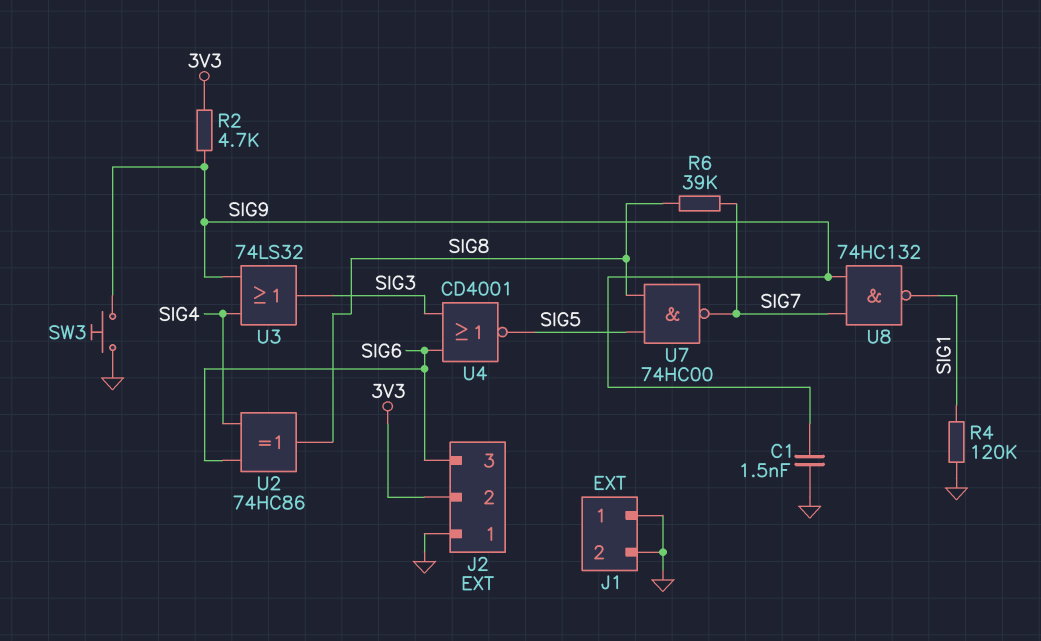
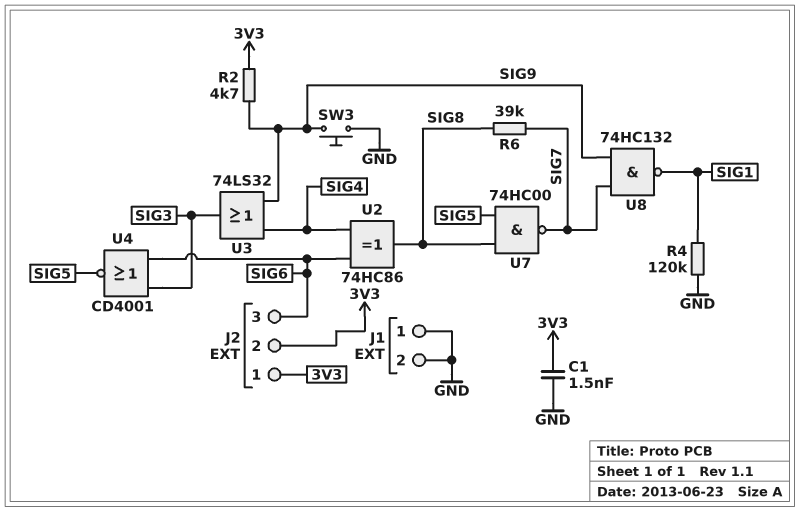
C1: 1.5nF (GND, SIG9) -> 1.5nF (3V3, GND)
J2 pin 1: GND -> 3V3

